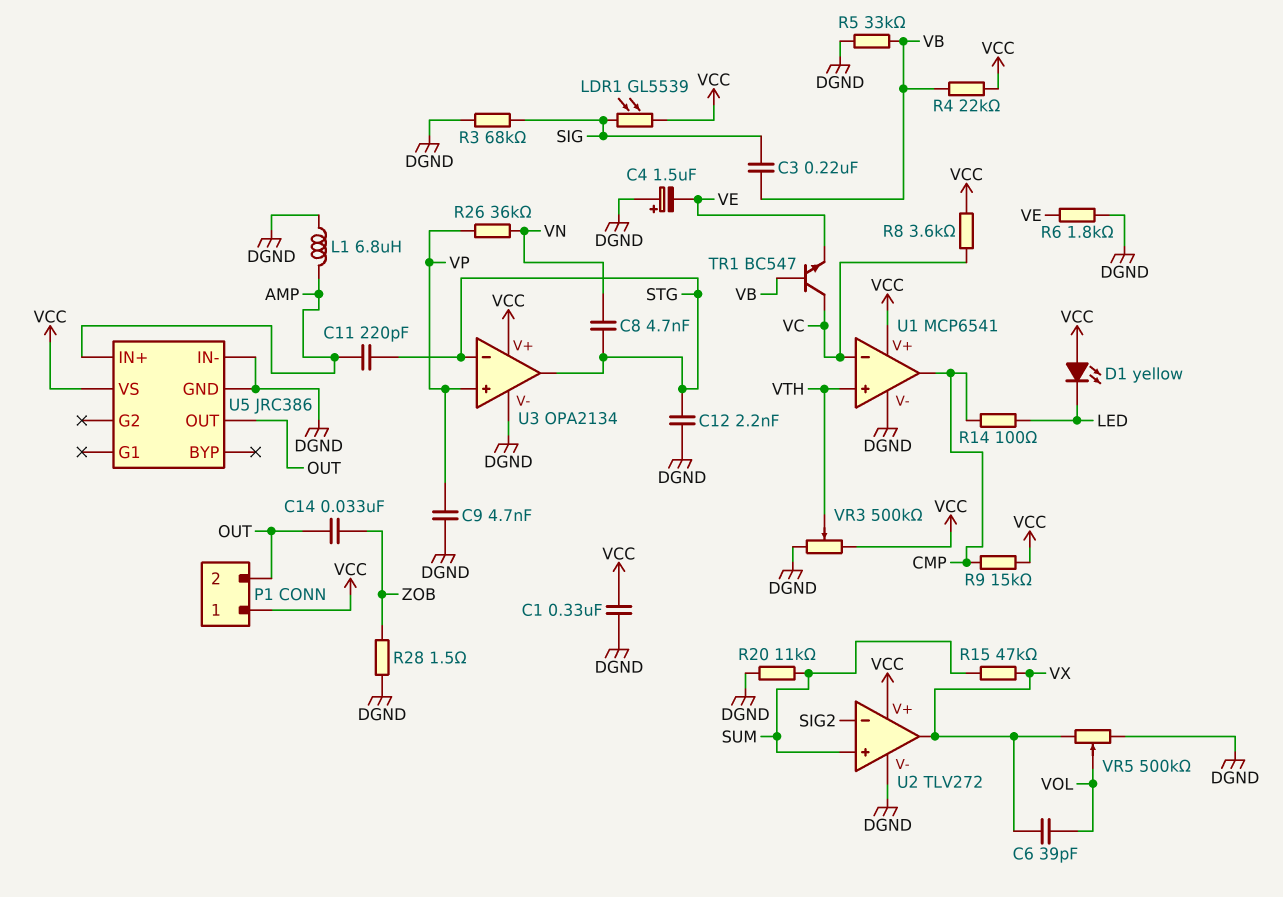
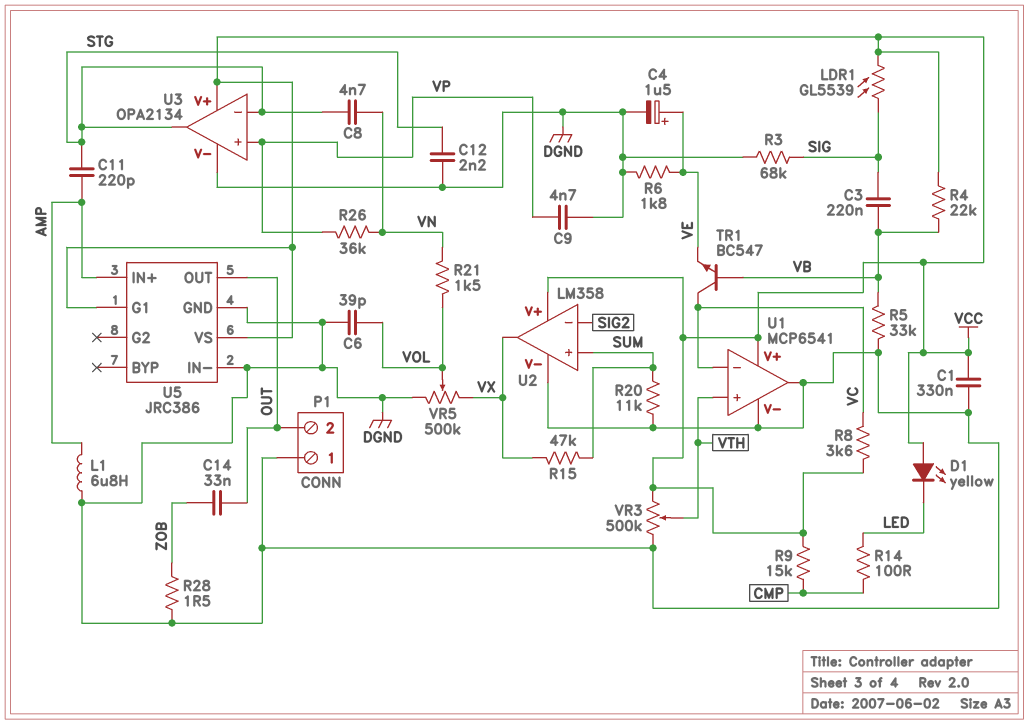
C4: 1.5uF (plus DGND, minus VE) -> 1.5uF (plus VE, minus DGND)
C6: 39pF (VOL, VX) -> 39pF (DGND, VOL)
P1 pin 1: VCC -> DGND
R21: none -> 1.5k (VN, VOL)
U1 pin out: CMP -> DGND
U2: TLV272 -> LM358
U5 pin G1: none -> VCC

